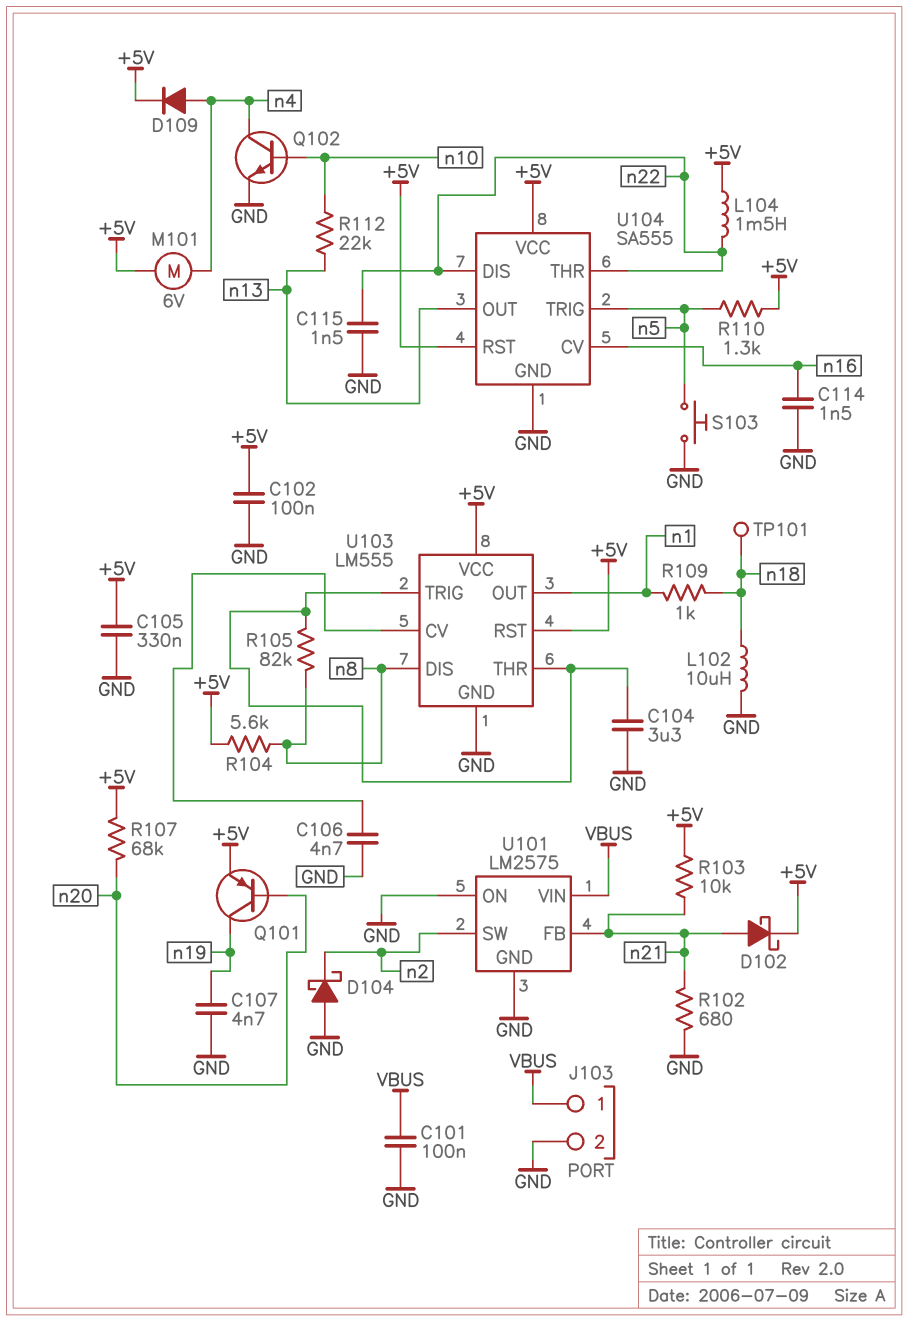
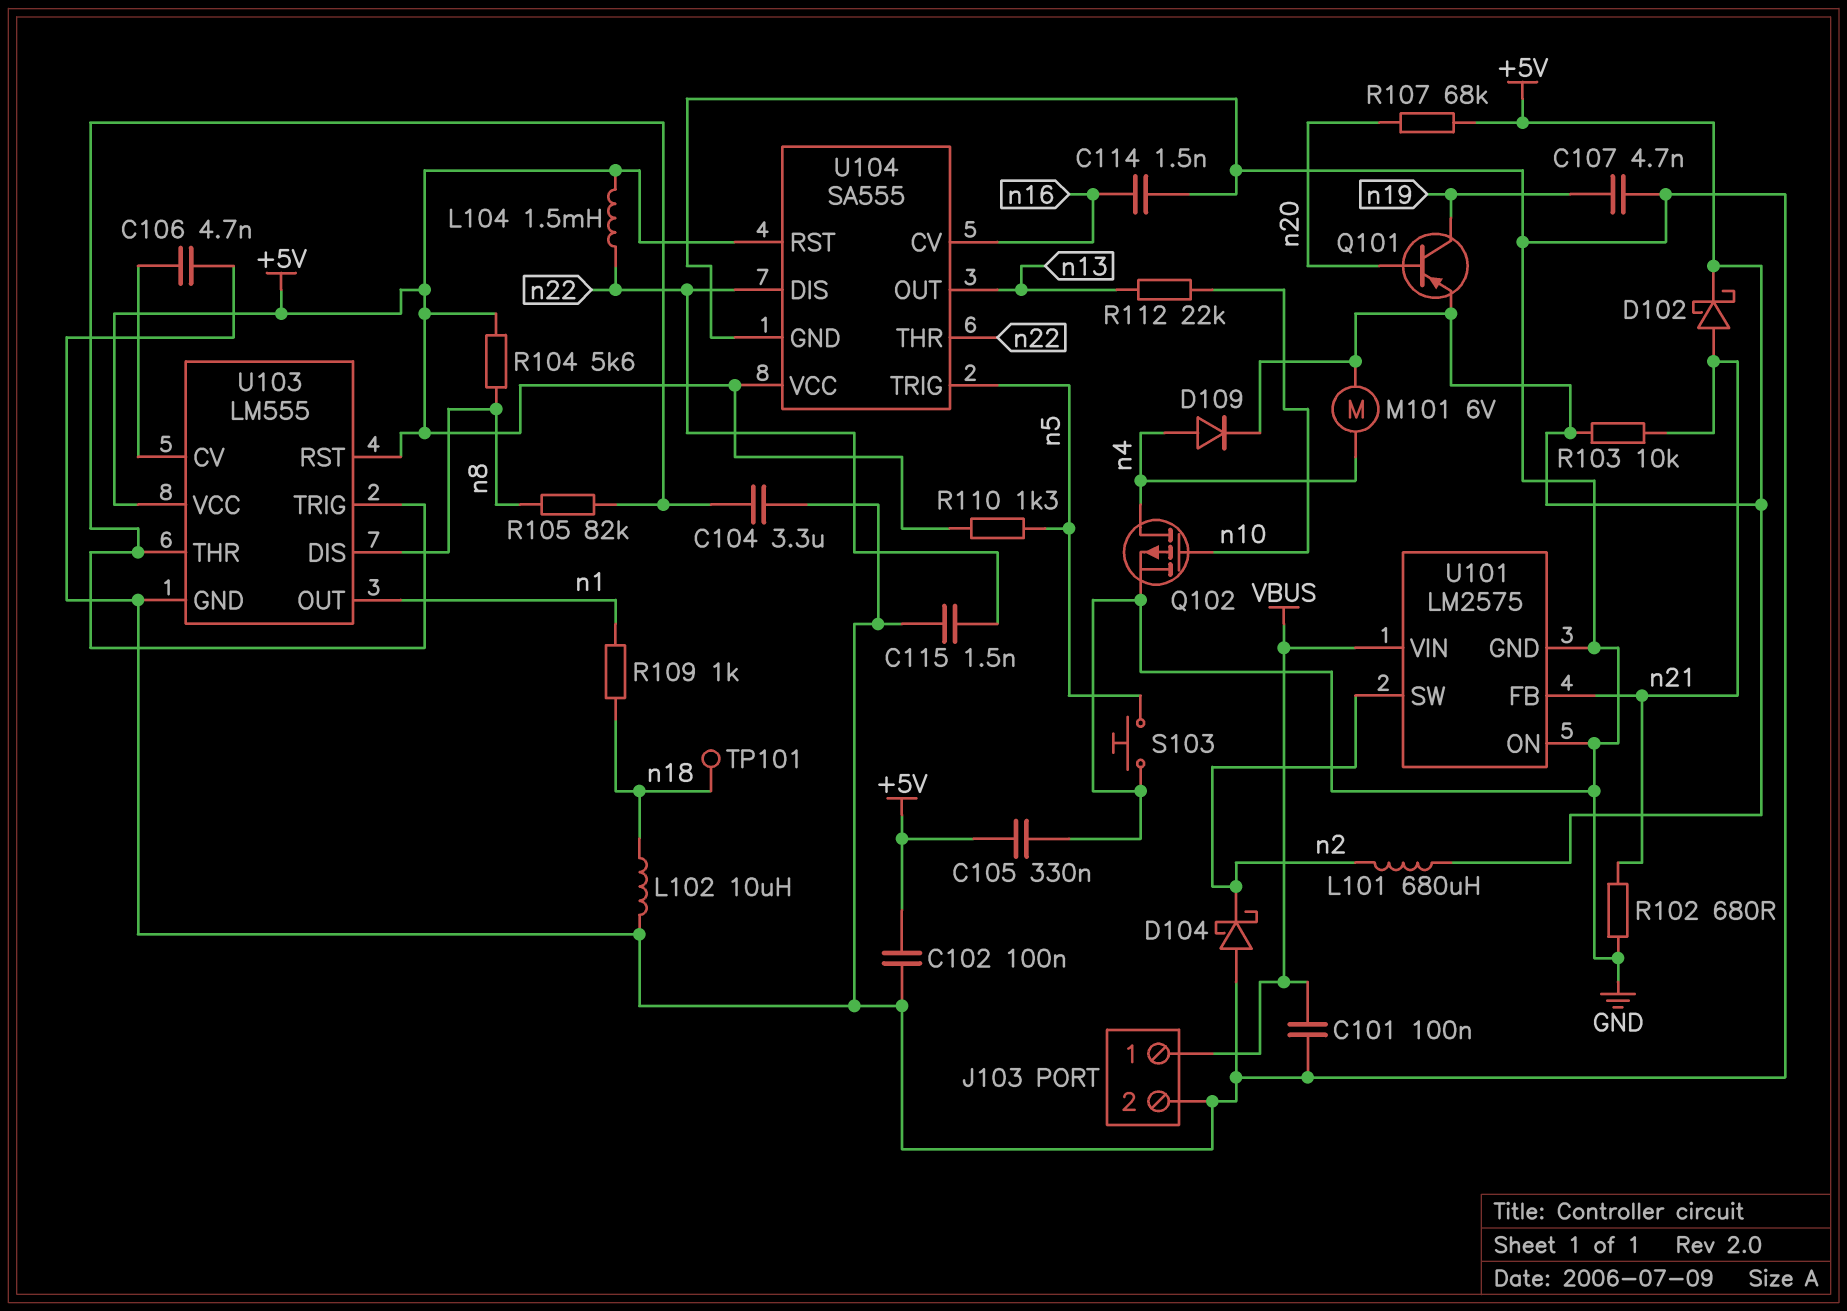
L101: none -> 680uH (+5V, n2)
Q102: NPN (B n10, C n4, E GND) -> PMOS (G n10, D n4, S GND)

